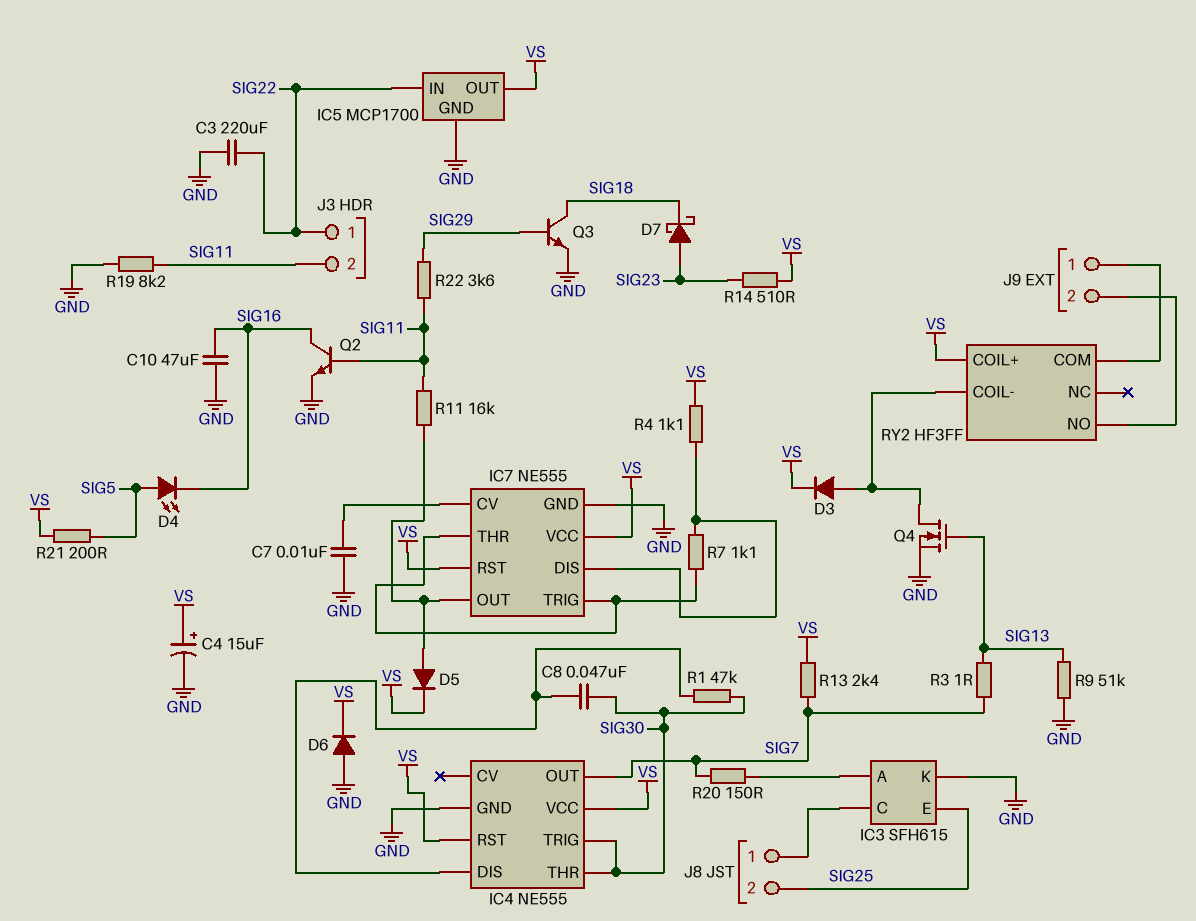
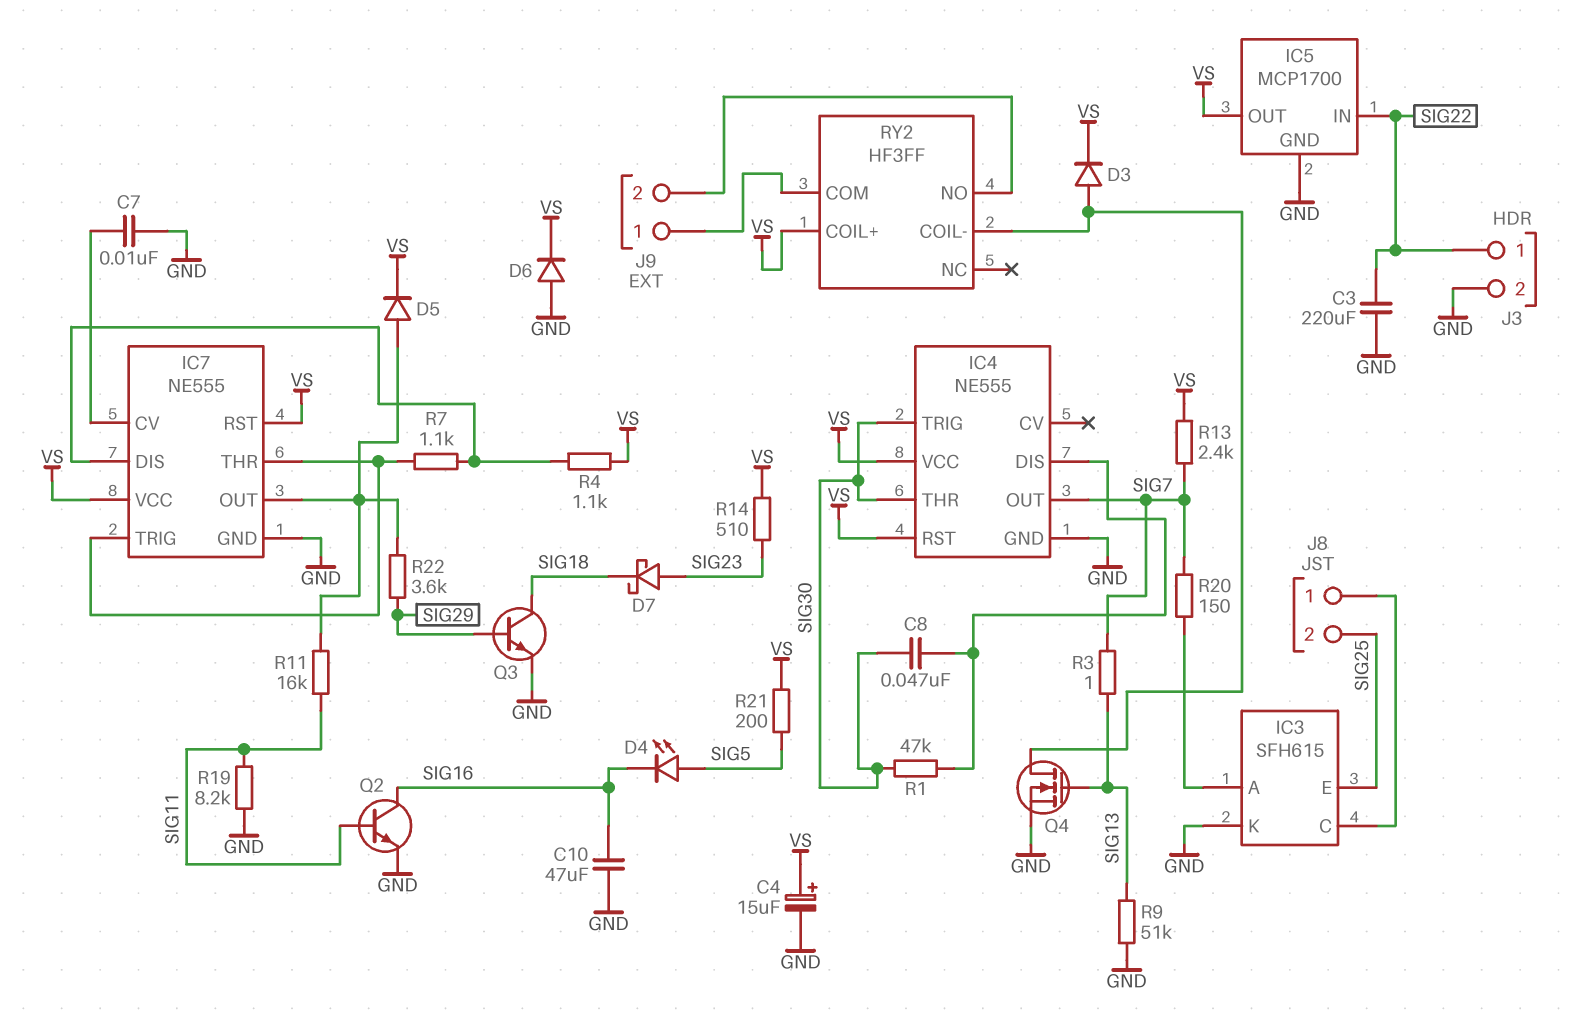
J3 pin 2: SIG11 -> GND
R22: 3.6k (SIG11, SIG29) -> 3.6k (IC7/OUT, SIG29)

